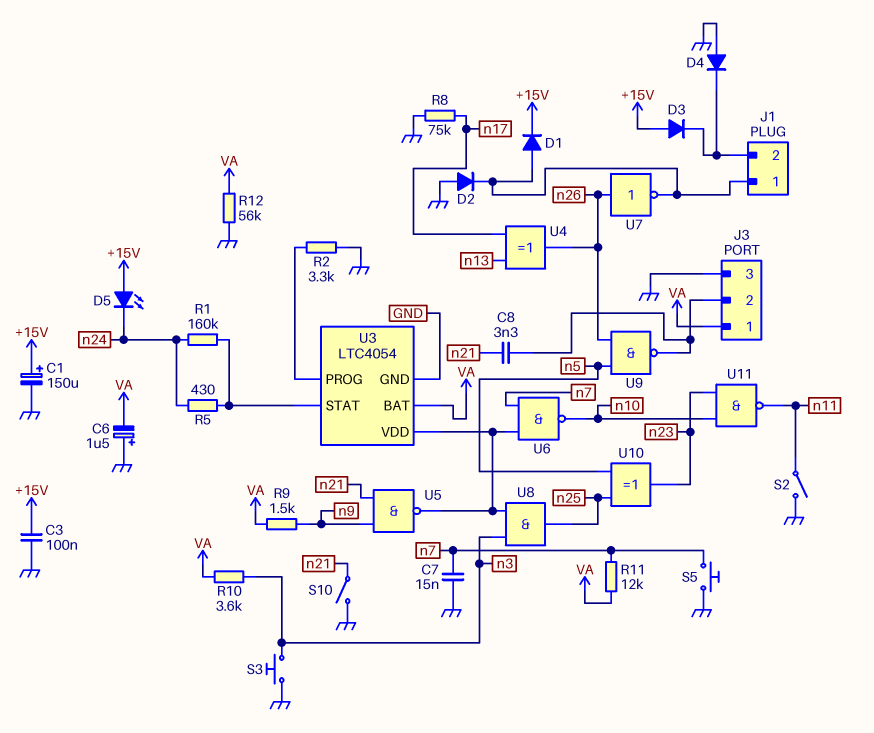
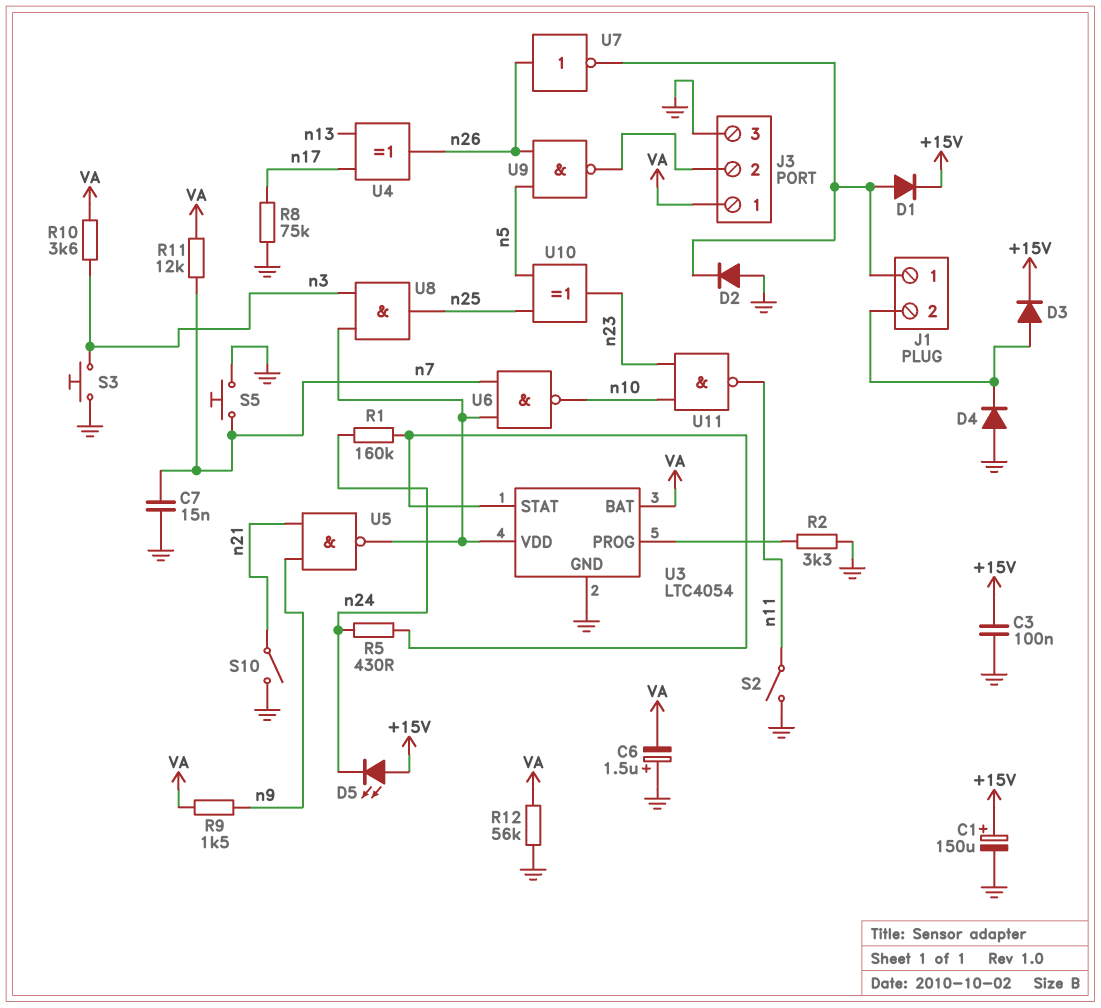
C8: 3.3nF (J3/2, n21) -> none
D3: diode (A +15V, K J1/2) -> diode (A J1/2, K +15V)

